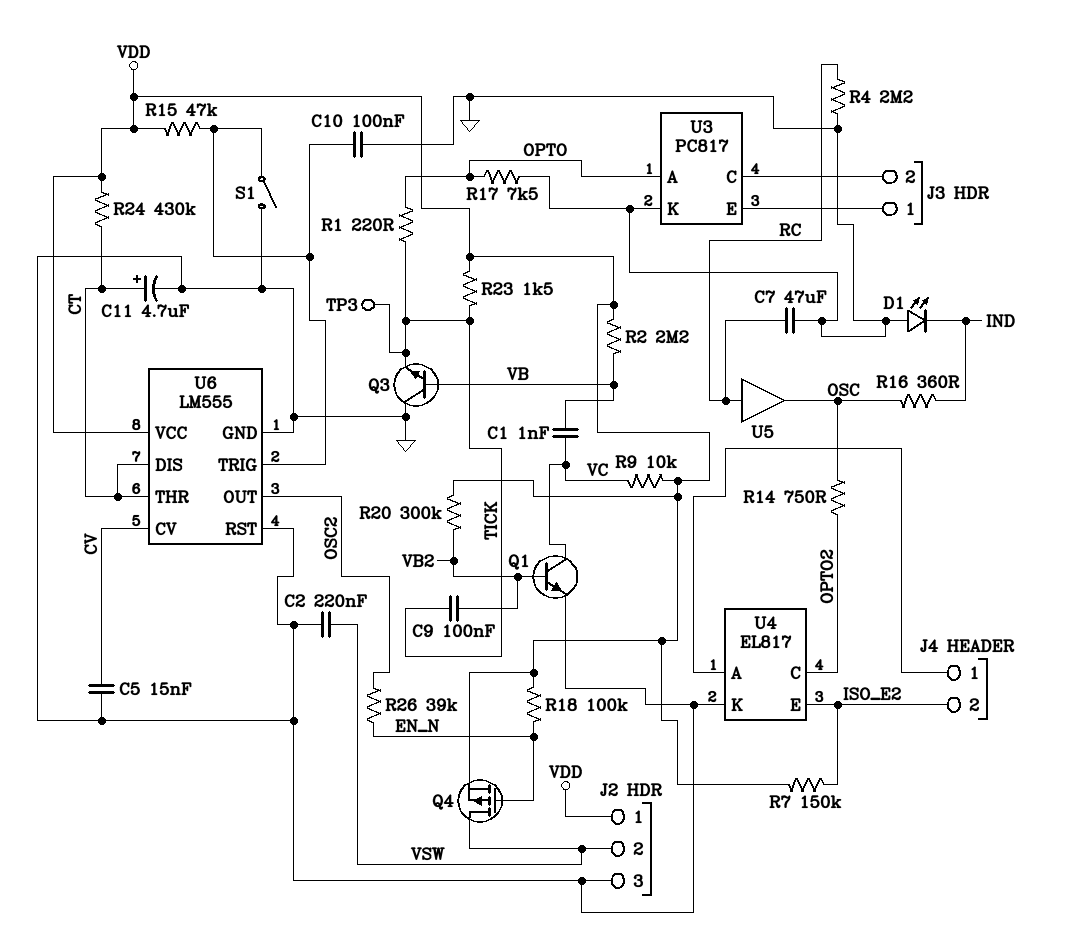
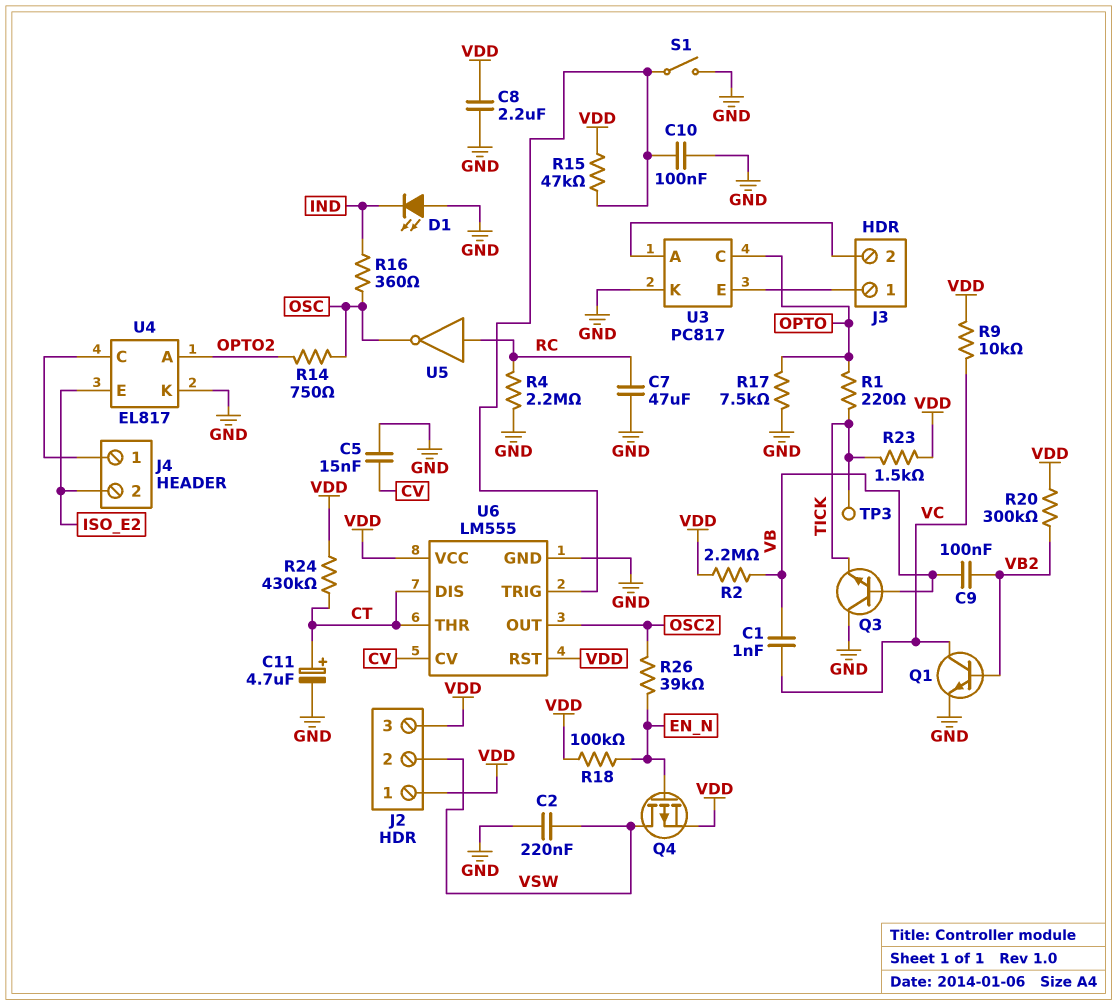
C8: none -> 2.2uF (GND, VDD)
C9: 100nF (TICK, VB2) -> 100nF (VB, VB2)
J2 pin 3: GND -> VDD
R7: 150k (ISO_E2, VDD) -> none
U3 pin A: OPTO -> J3/2
U3 pin C: J3/2 -> OPTO
U4 pin A: J4/1 -> OPTO2
U4 pin C: OPTO2 -> J4/1
U5: buffer (in RC, out OSC) -> NOT (in RC, out OSC)
U6 pin RST: GND -> VDD

